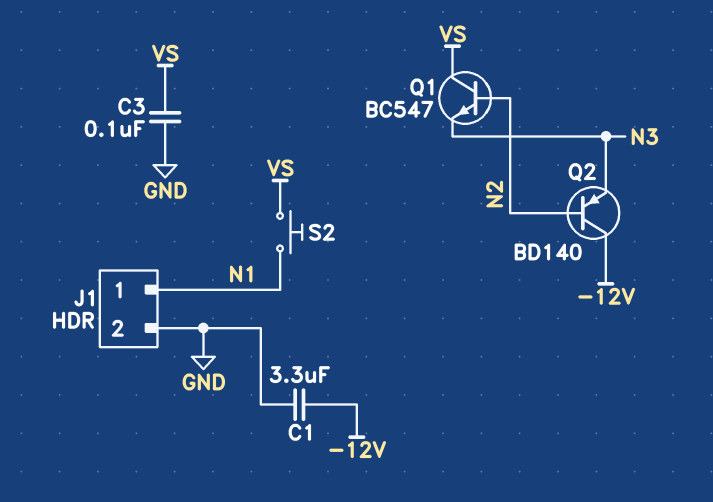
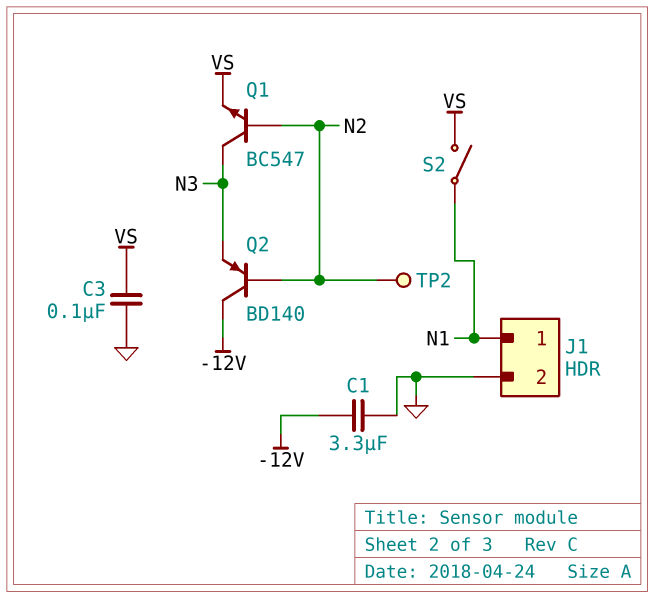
Q1: NPN BC547 (B N2, C VS, E N3) -> NPN BC547 (B N2, C N3, E VS)
S2: button (N1, VS) -> switch (N1, VS)
TP2: none -> test point (N2)

